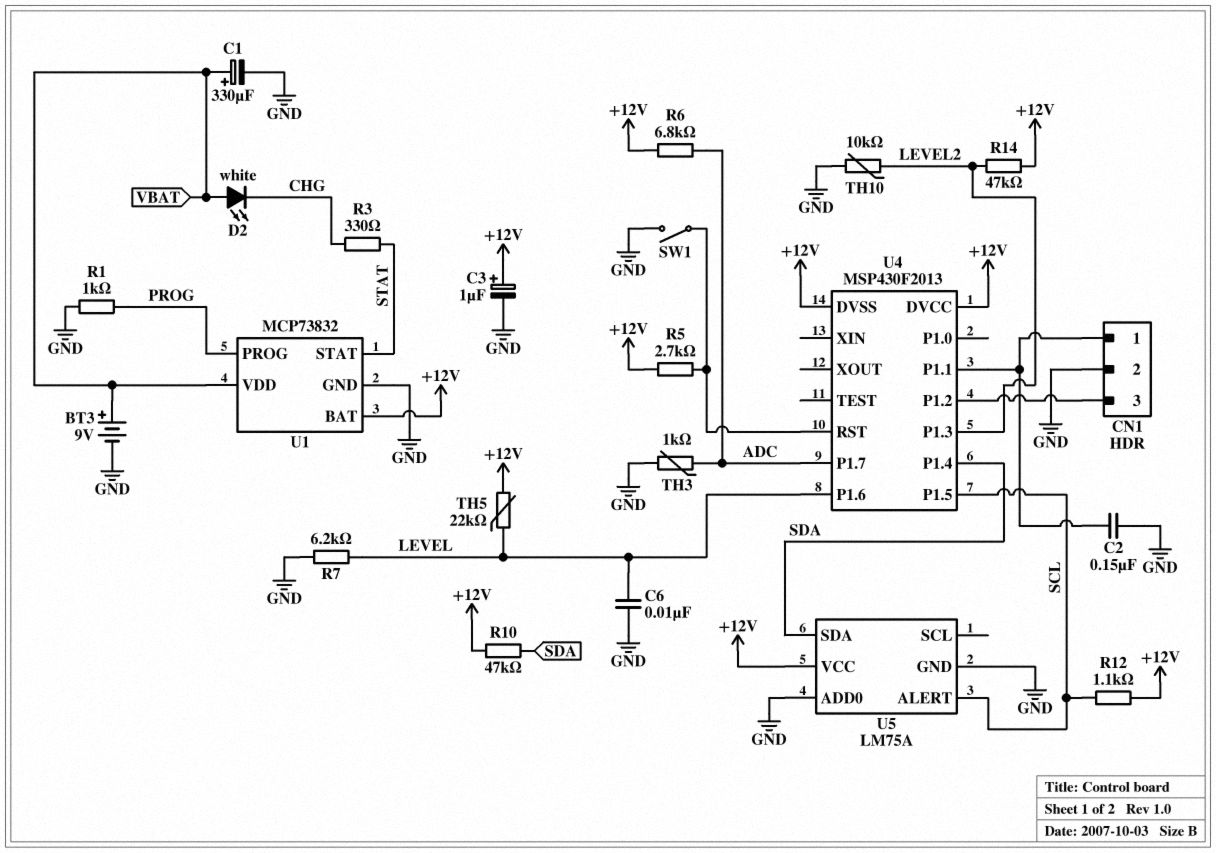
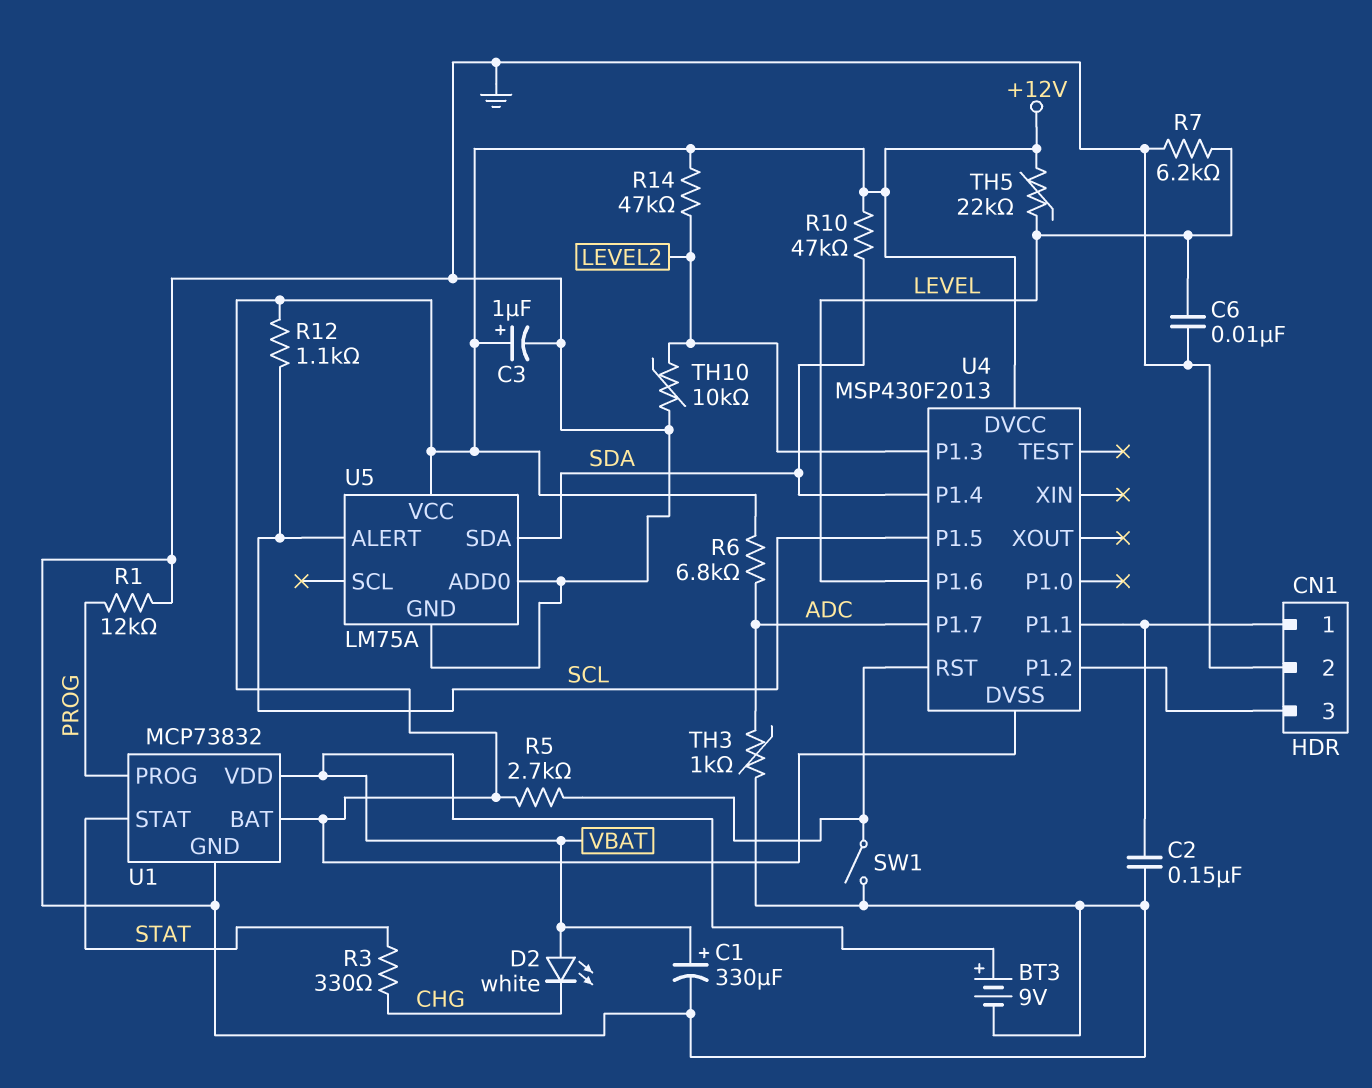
R1: 1k (GND, PROG) -> 12k (GND, PROG)

